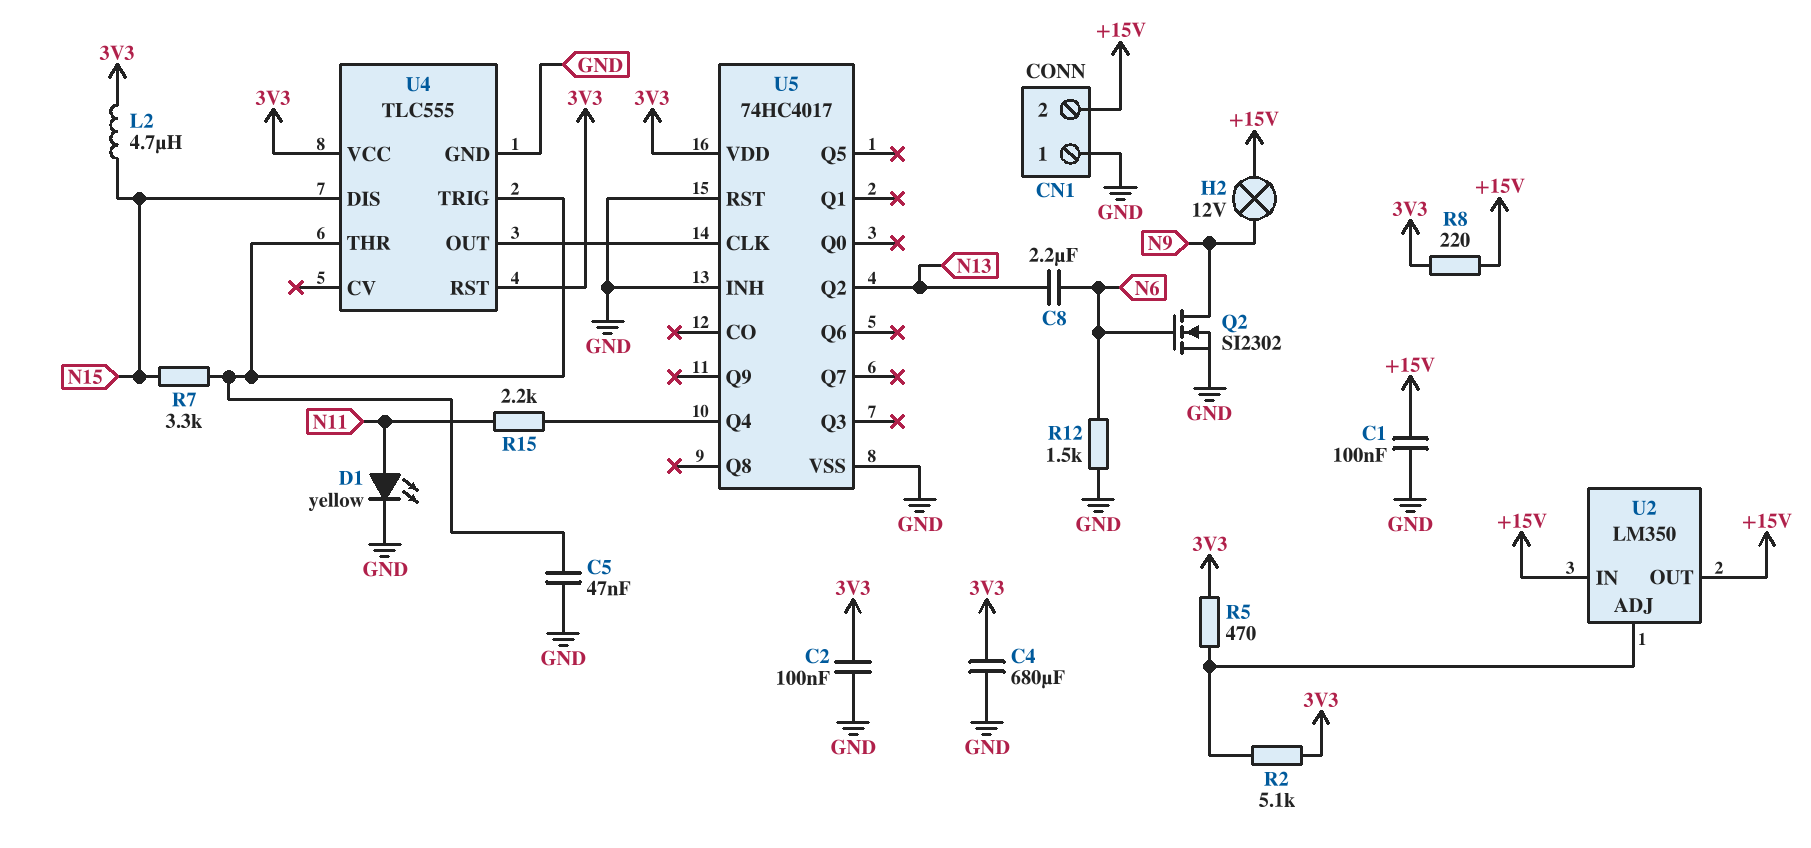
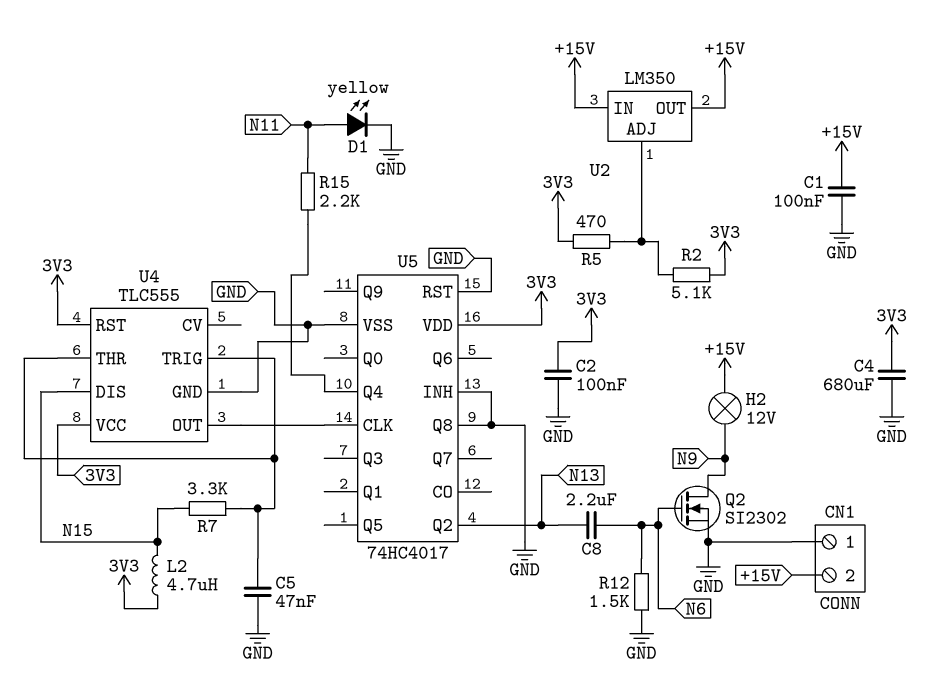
R8: 220 (+15V, 3V3) -> none
U5 pin Q8: none -> GND

